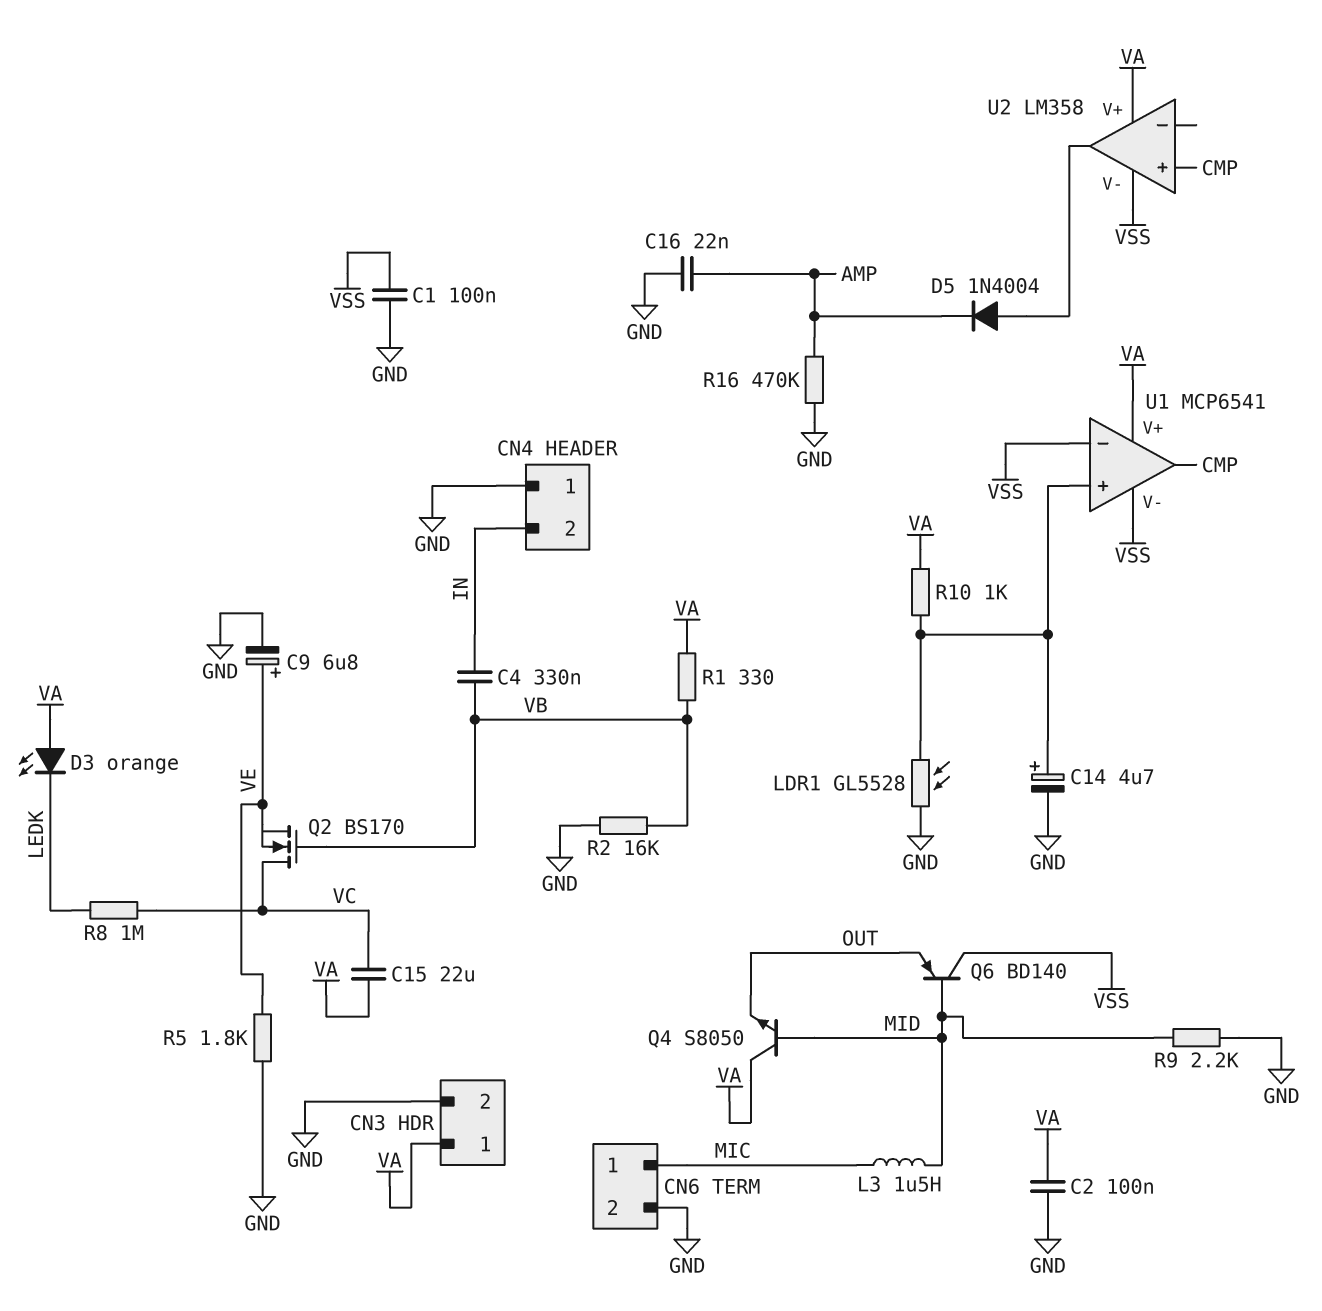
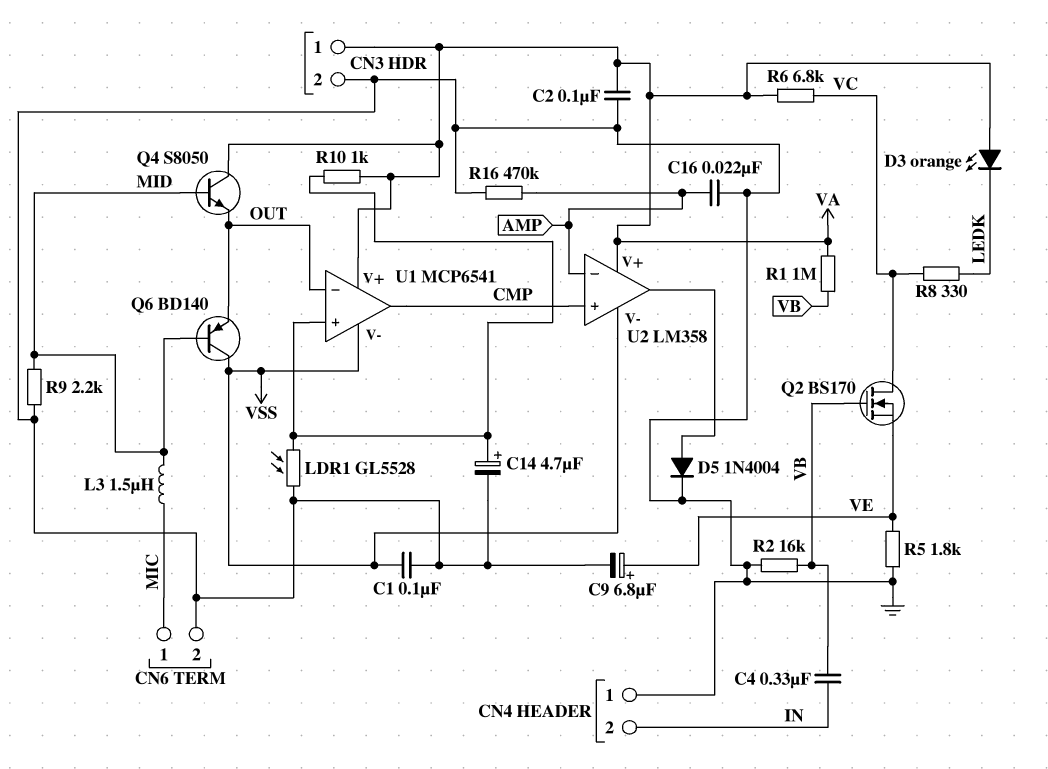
C15: 22uF (VA, VC) -> none
D5: diode 1N4004 (A U2/out, K AMP) -> diode 1N4004 (A U2/out, K GND)
R1: 330 (VA, VB) -> 1M (VA, VB)
R6: none -> 6.8k (VA, VC)
R8: 1M (LEDK, VC) -> 330 (LEDK, VC)
U1 pin in-: VSS -> OUT
U2 pin in-: none -> AMP

